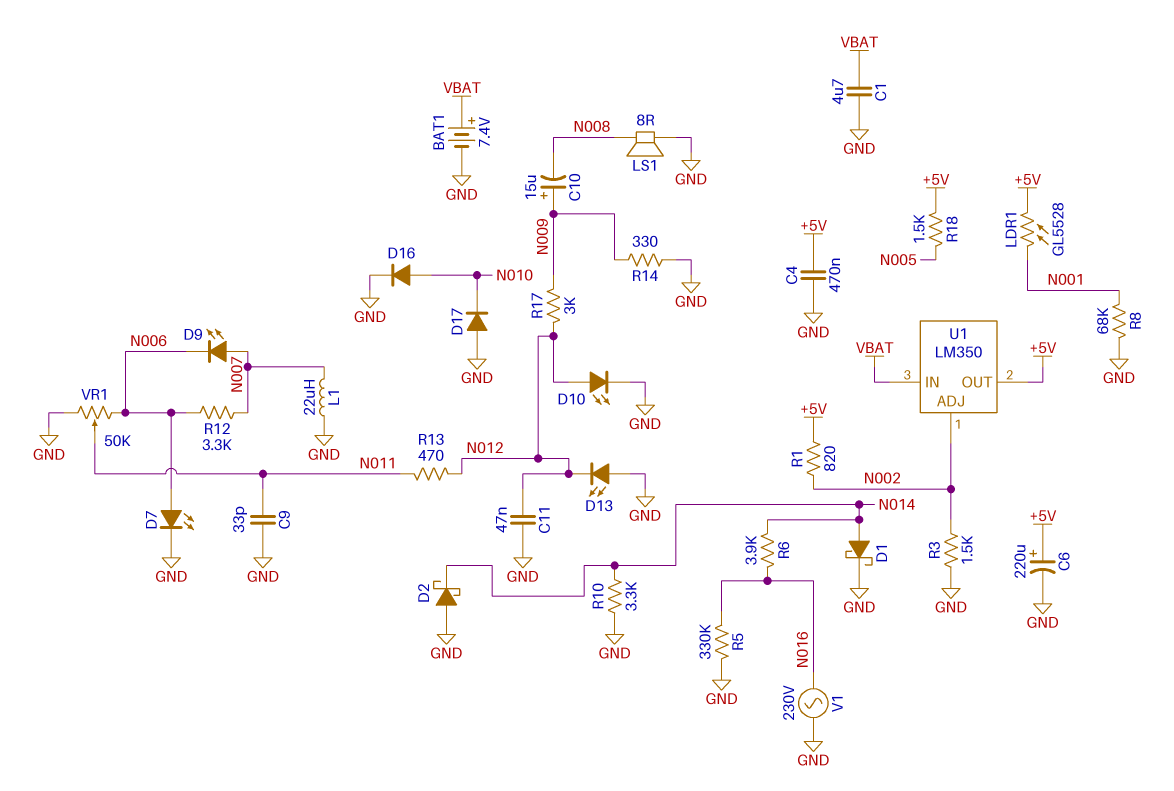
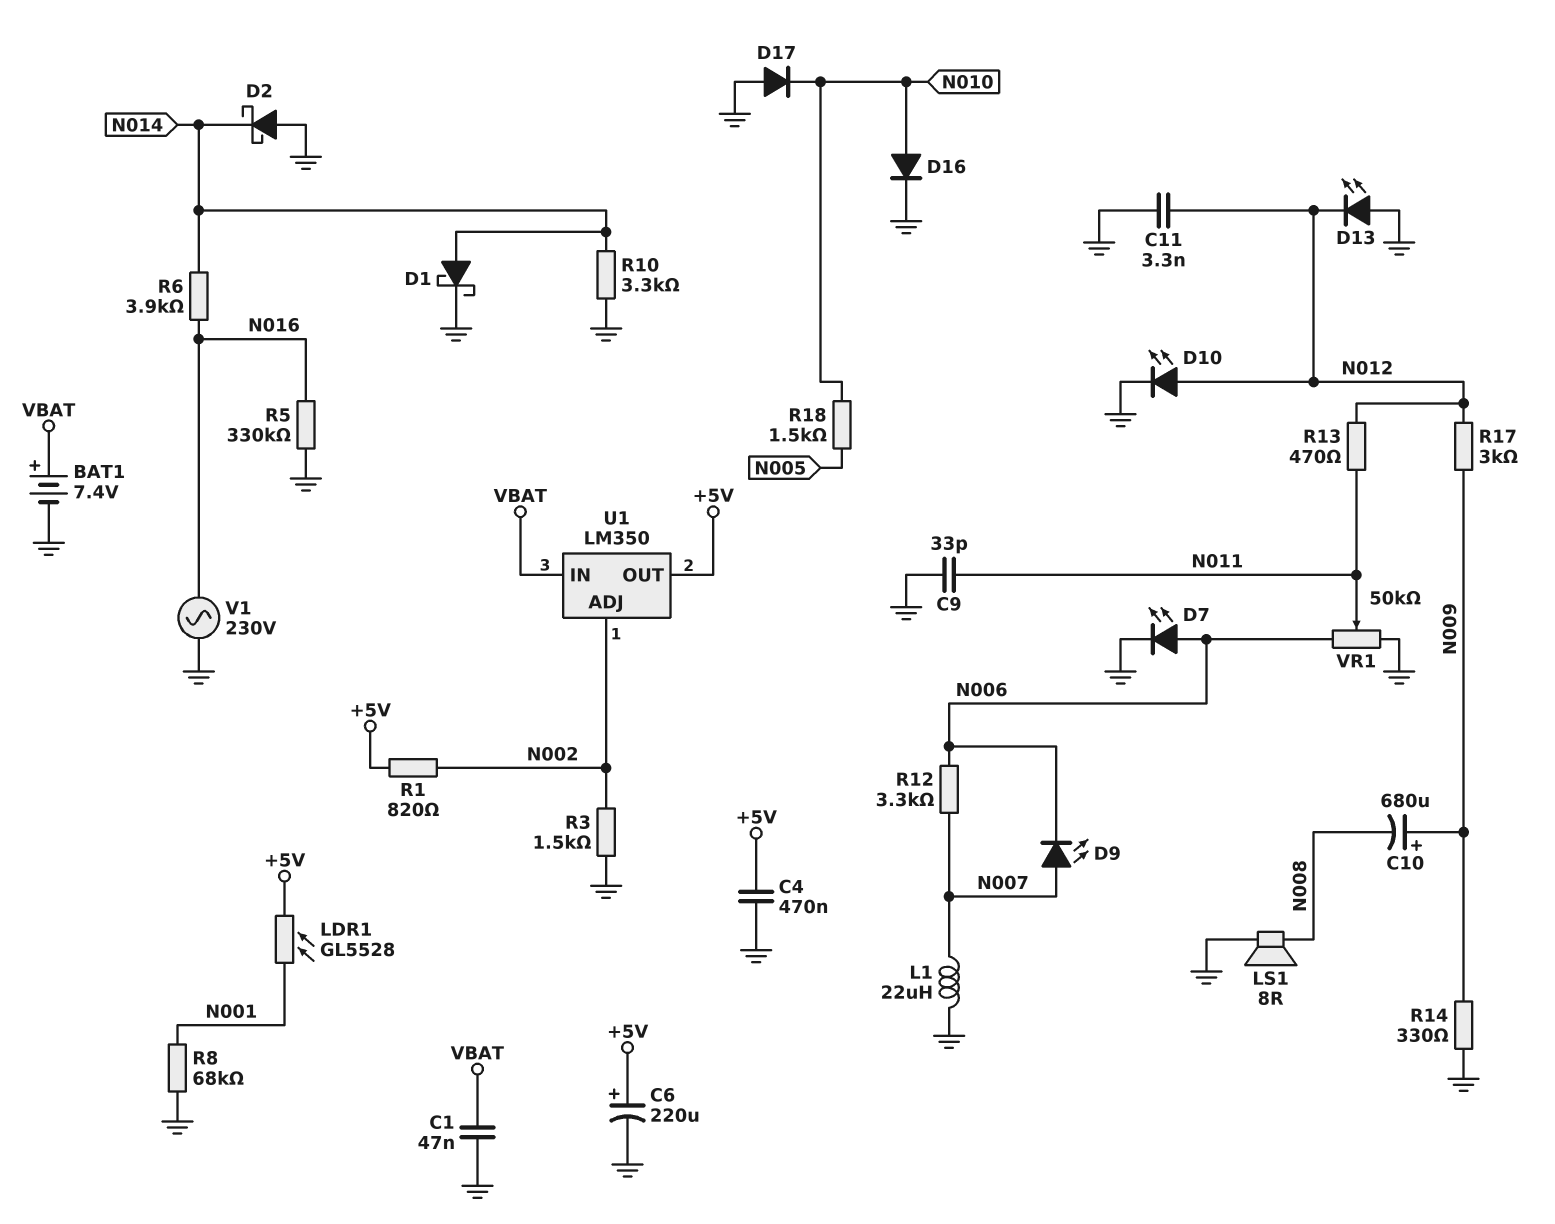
C1: 4.7uF (GND, VBAT) -> 47nF (GND, VBAT)
C10: 15uF (plus N009, minus N008) -> 680uF (plus N009, minus N008)
C11: 47nF (GND, N012) -> 3.3nF (GND, N012)
R18: 1.5k (+5V, N005) -> 1.5k (N005, N010)

